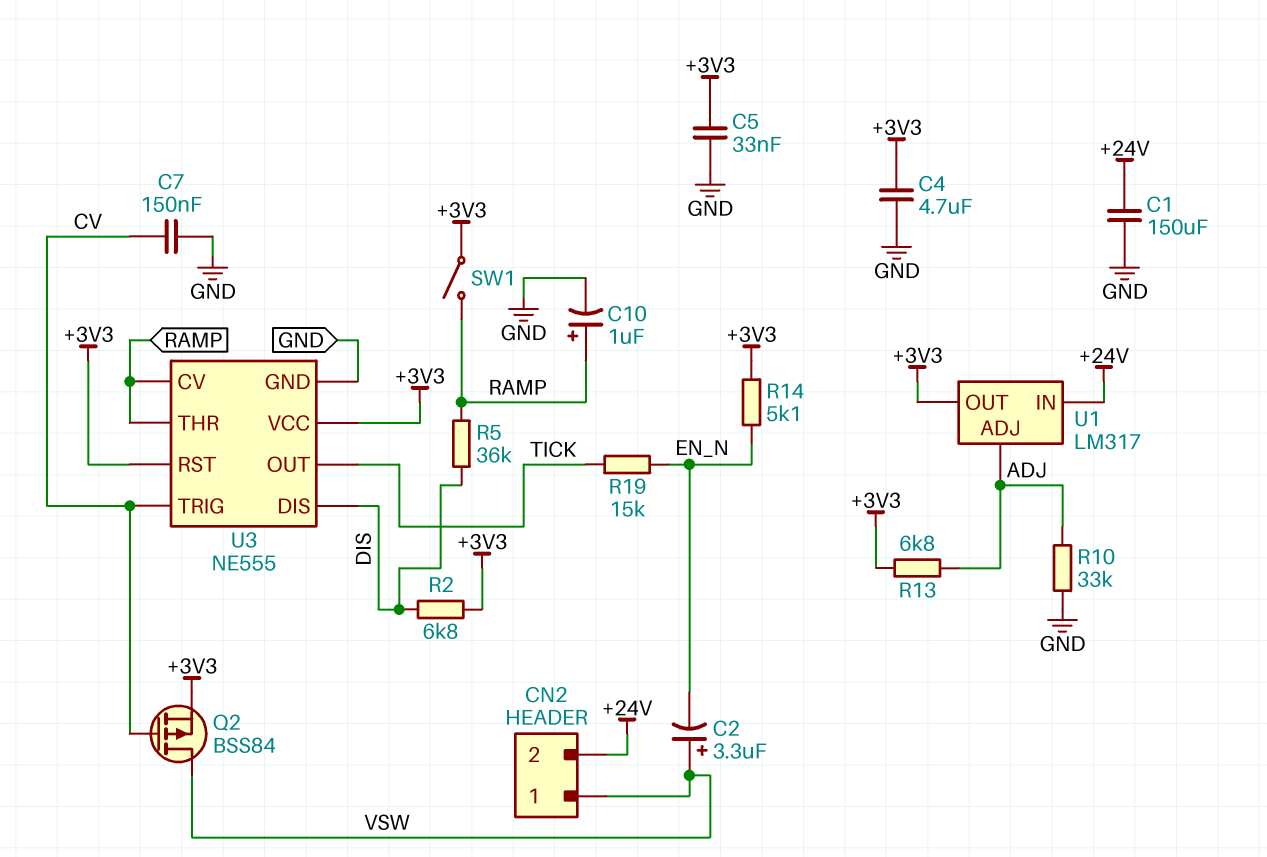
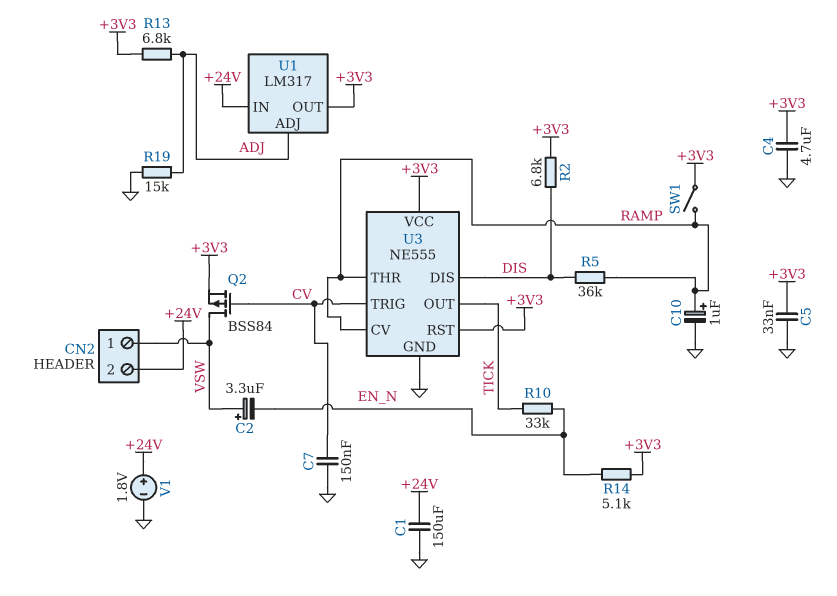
R10: 33k (ADJ, GND) -> 33k (EN_N, TICK)
R19: 15k (EN_N, TICK) -> 15k (ADJ, GND)
V1: none -> 1.8V (plus +24V, minus GND)

